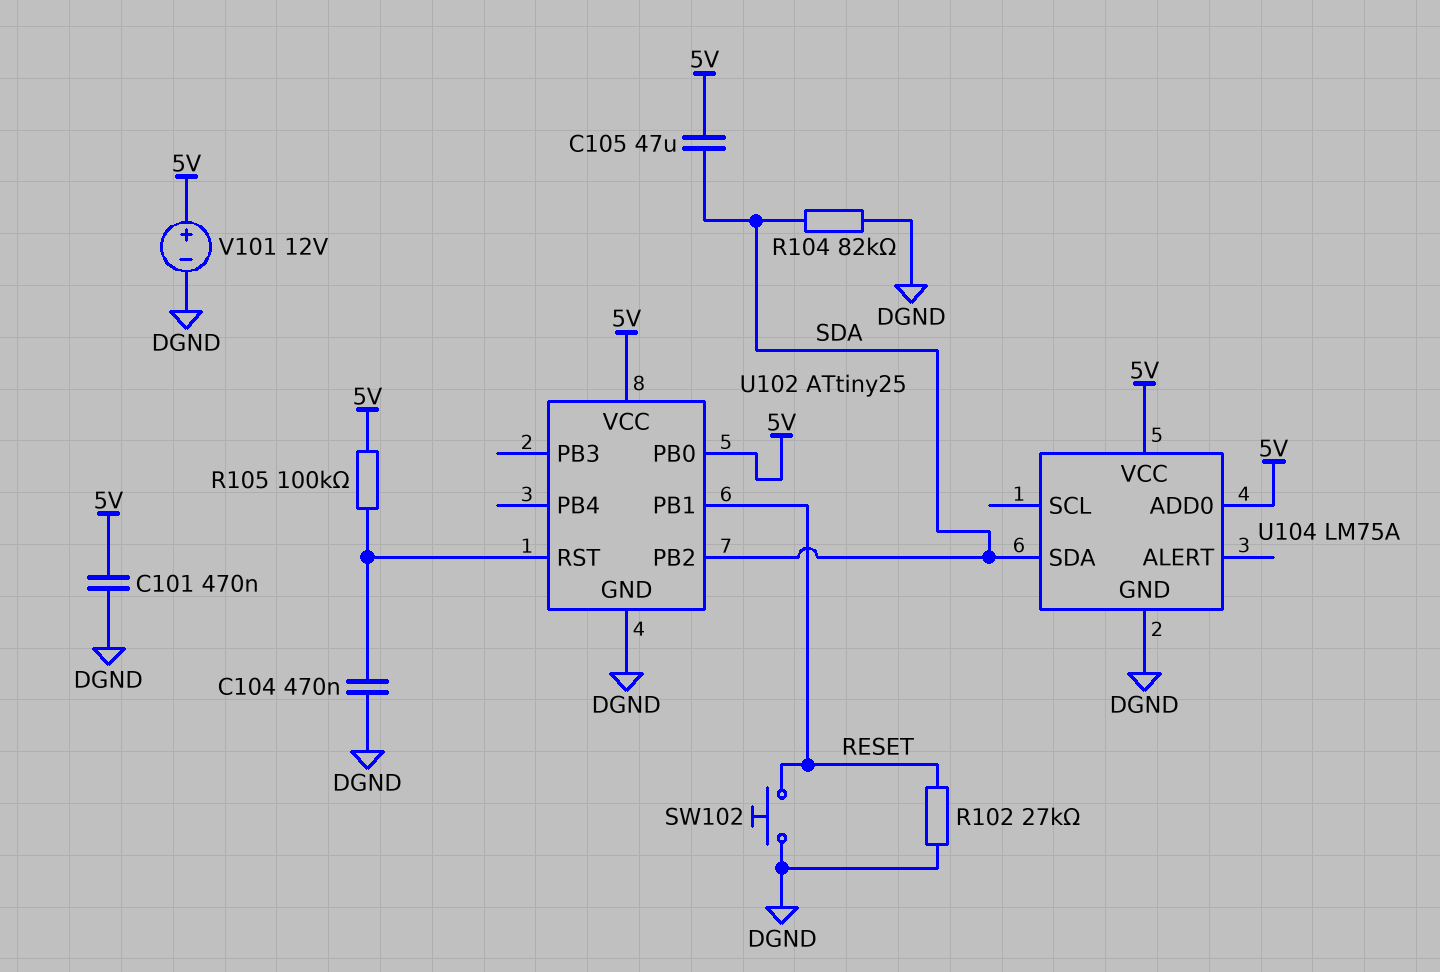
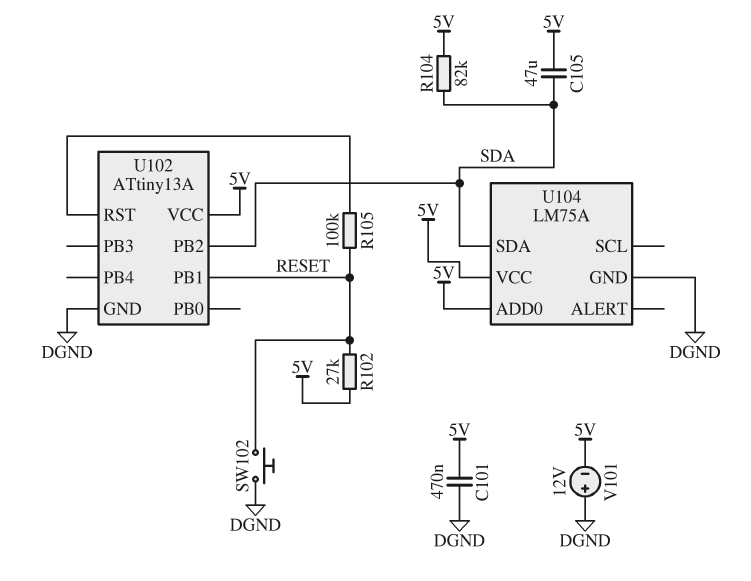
C104: 470nF (DGND, U102/RST) -> none
R102: 27k (DGND, RESET) -> 27k (5V, RESET)
R104: 82k (DGND, SDA) -> 82k (5V, SDA)
R105: 100k (5V, U102/RST) -> 100k (RESET, U102/RST)
U102: ATtiny25 -> ATtiny13A
U102 pin PB0: 5V -> none
V101: 12V (plus 5V, minus DGND) -> 12V (plus DGND, minus 5V)

